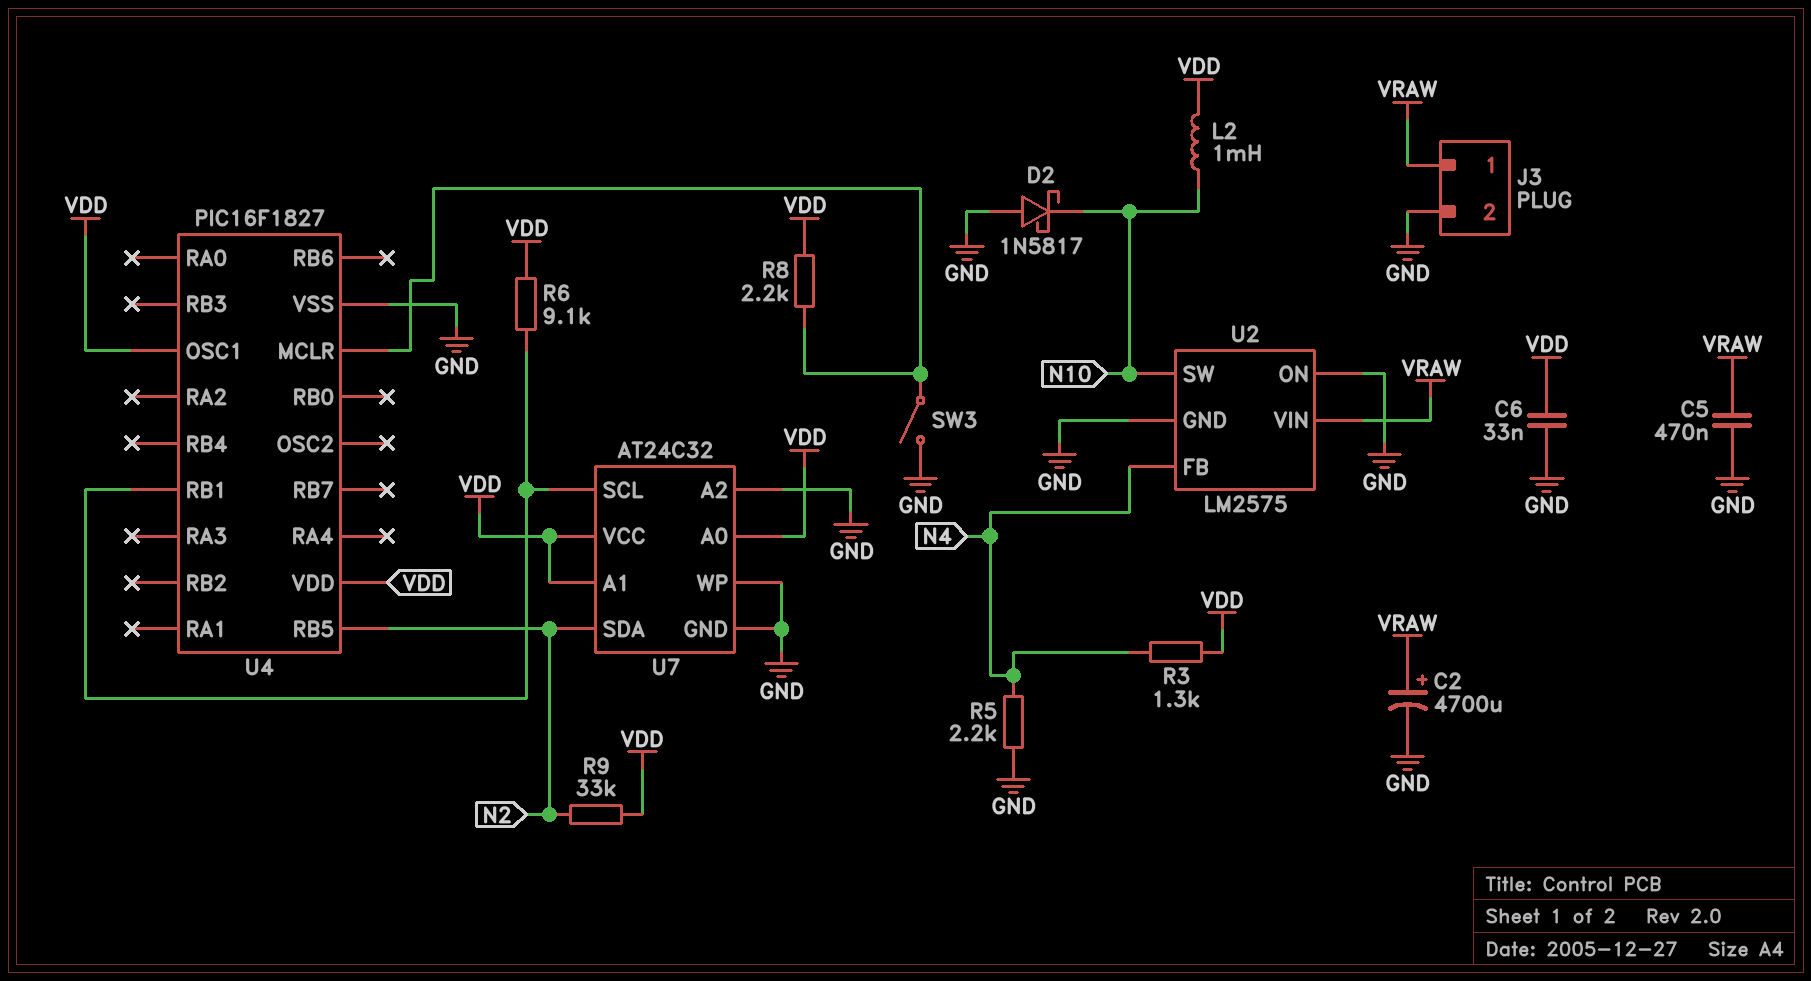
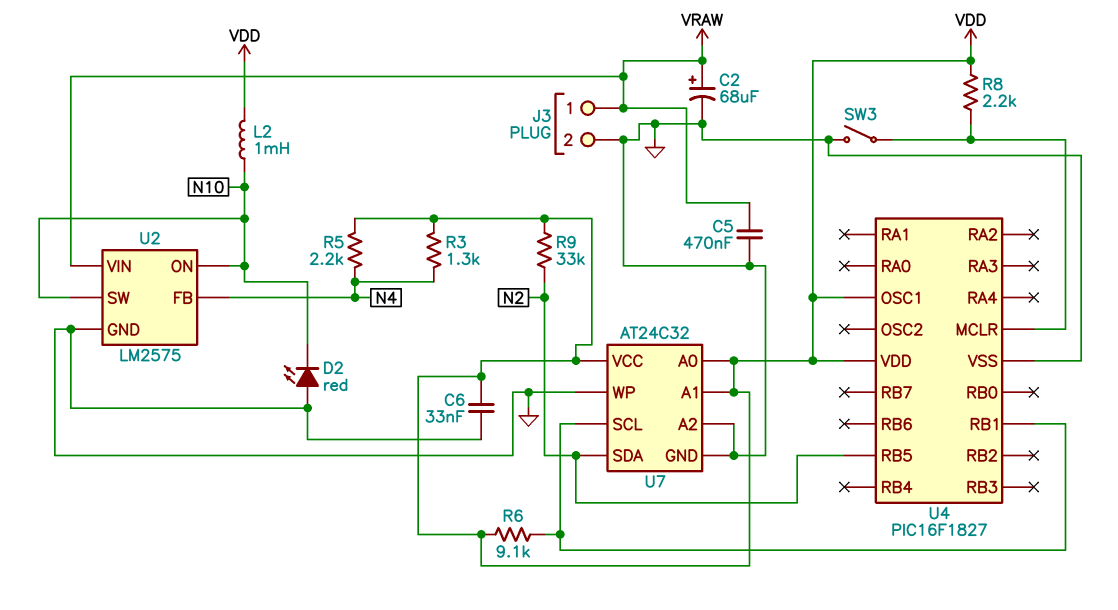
C2: 4700uF (plus VRAW, minus GND) -> 68uF (plus VRAW, minus GND)
D2: schottky 1N5817 (A GND, K N10) -> LED red (A GND, K N10)
R5: 2.2k (GND, N4) -> 2.2k (N4, VDD)
U2 pin ON: GND -> N10

